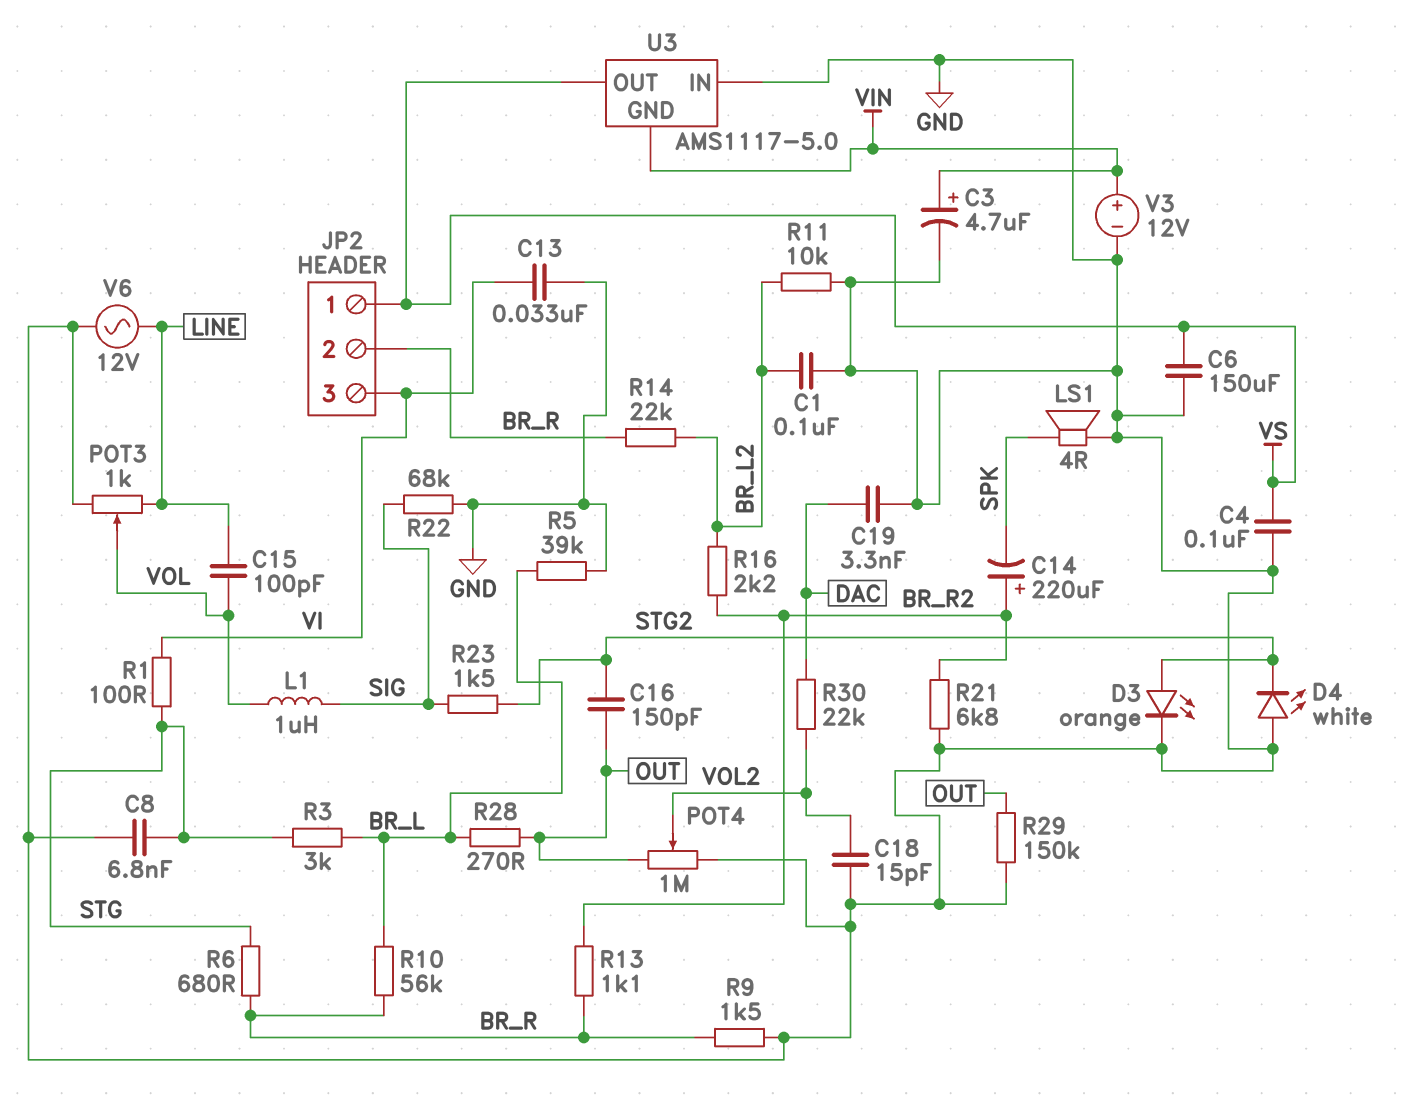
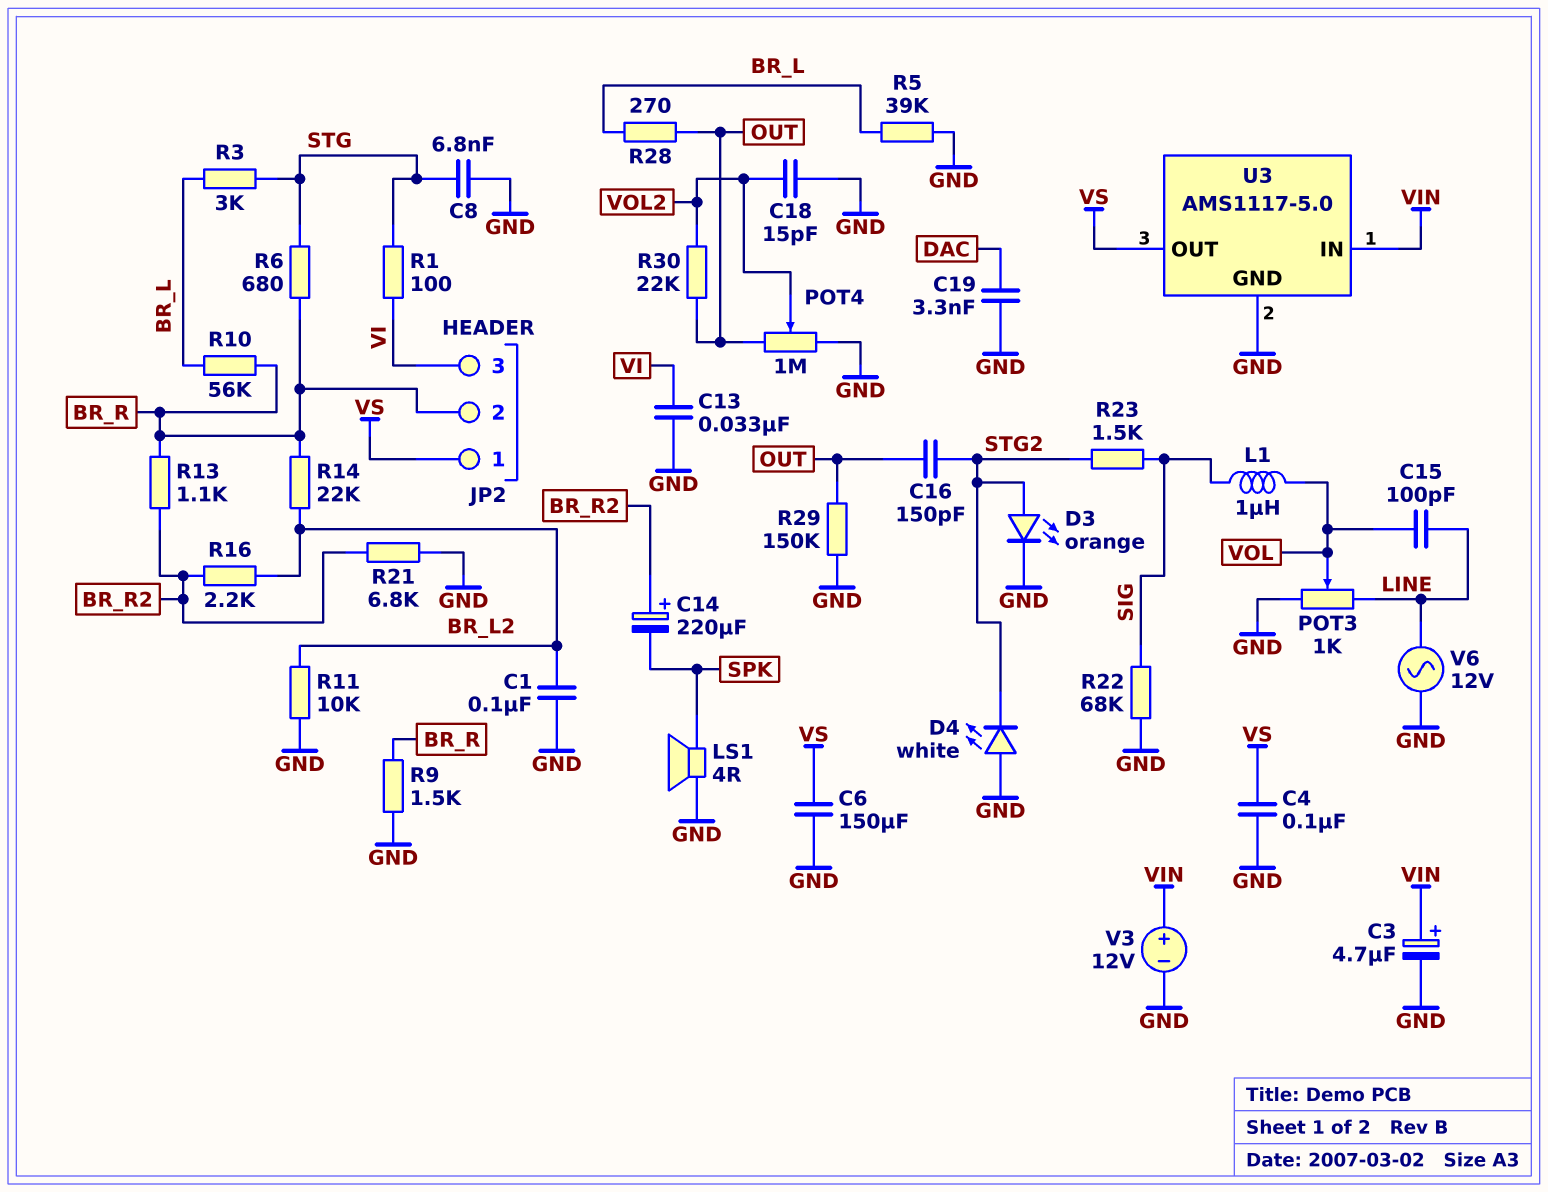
R30: 22k (DAC, VOL2) -> 22k (OUT, VOL2)
U3 pin GND: VIN -> GND
U3 pin IN: GND -> VIN

